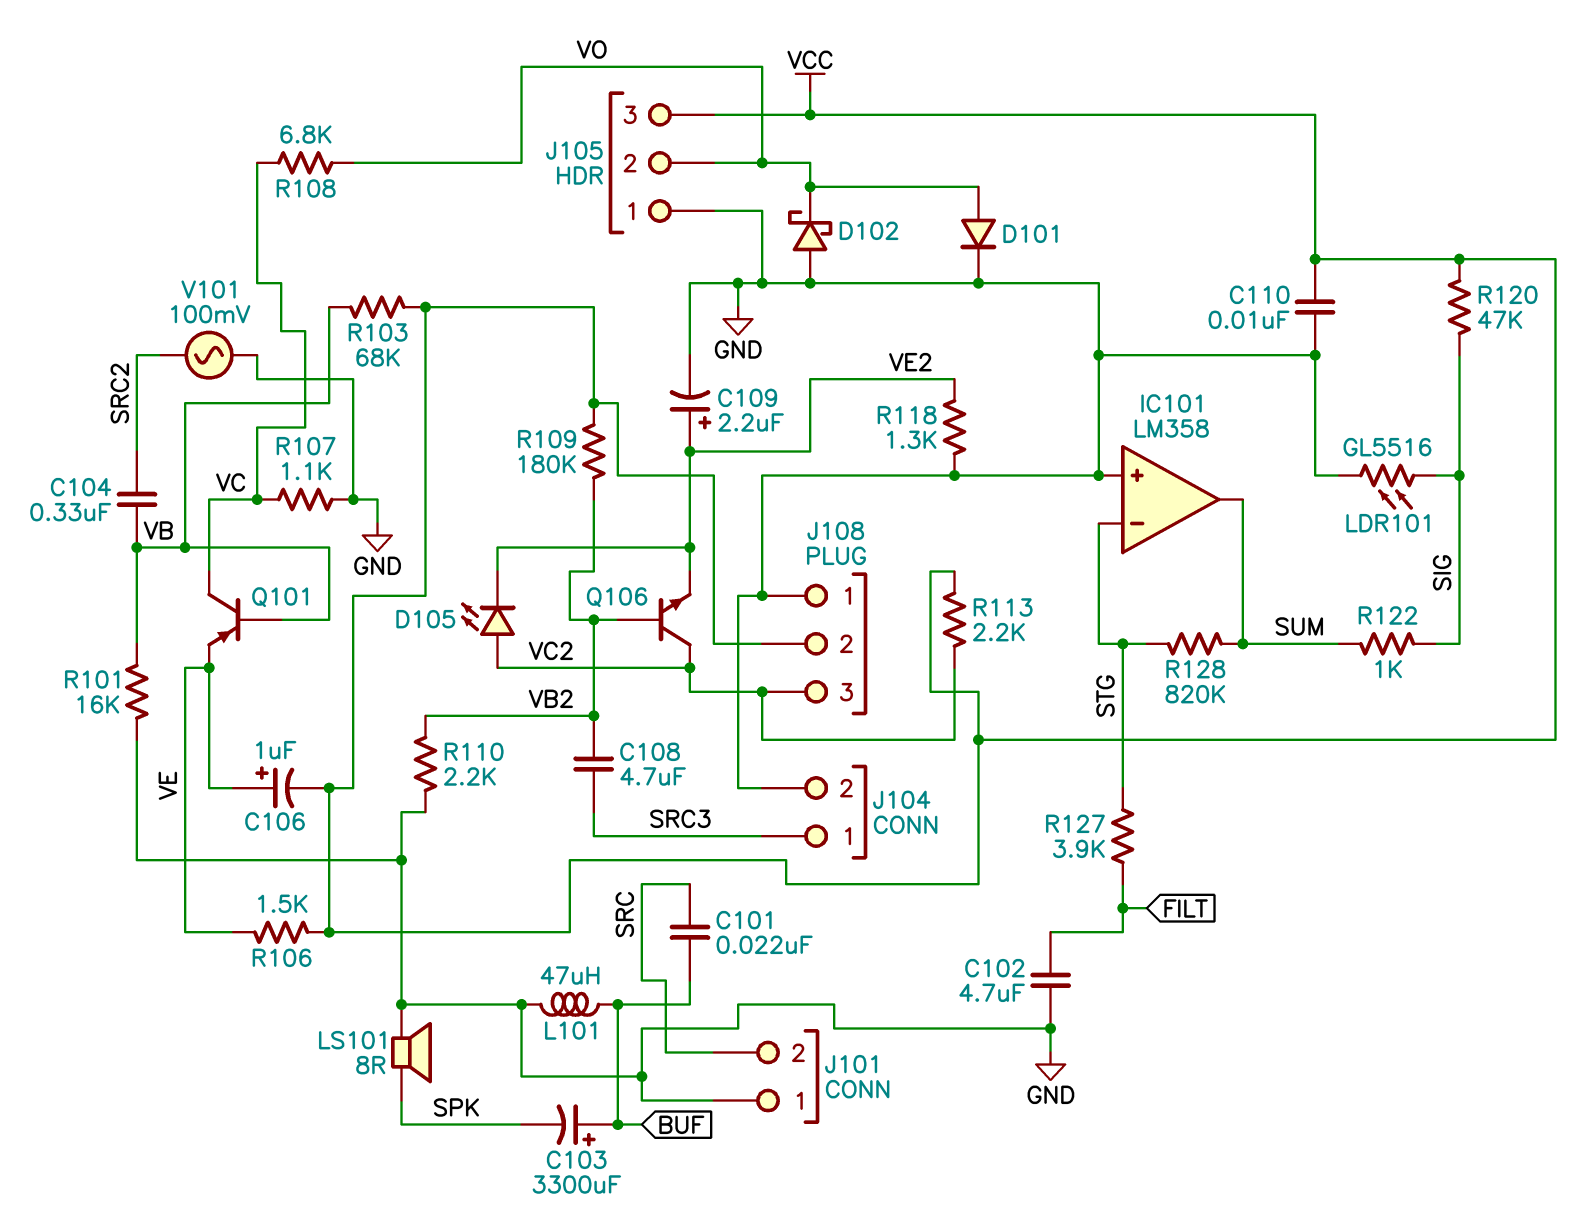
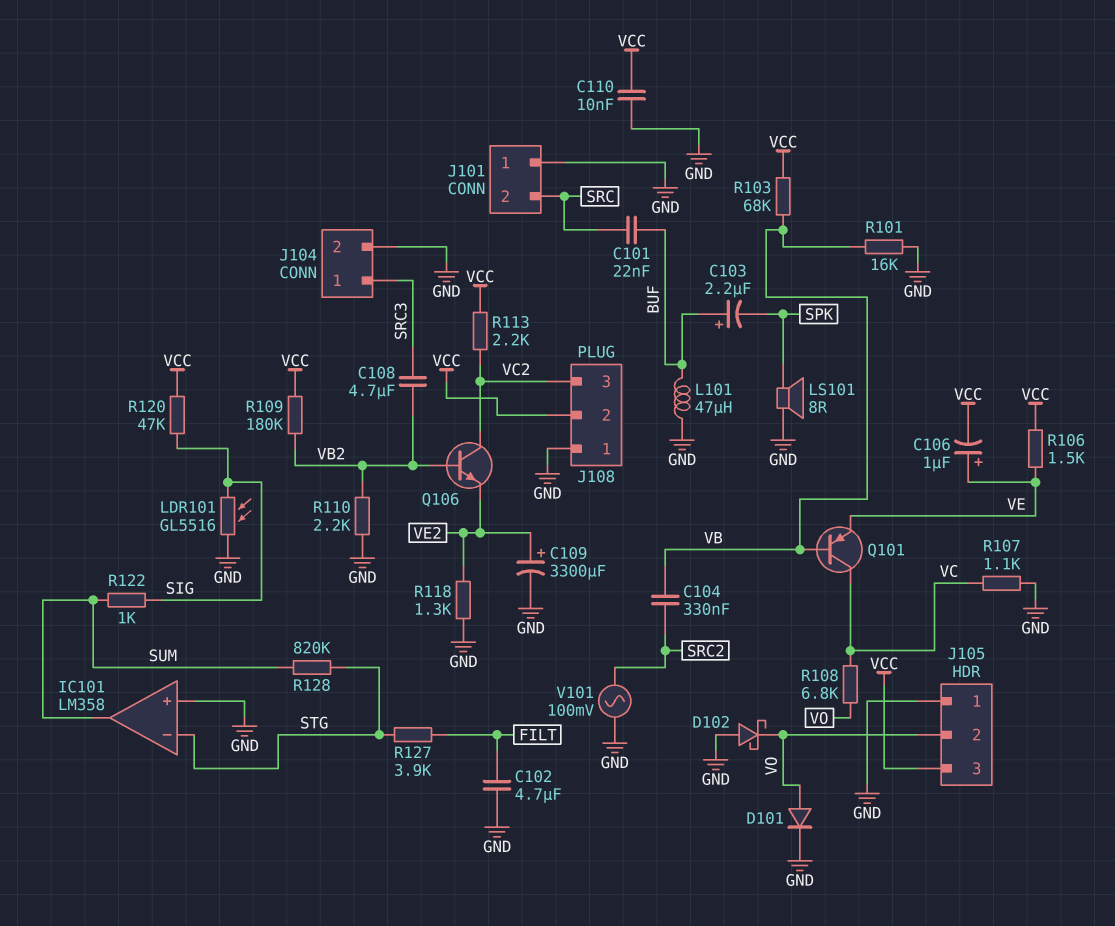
C103: 3300uF (plus BUF, minus SPK) -> 2.2uF (plus BUF, minus SPK)
C109: 2.2uF (plus VE2, minus GND) -> 3300uF (plus VE2, minus GND)
D105: LED (A VC2, K VE2) -> none

